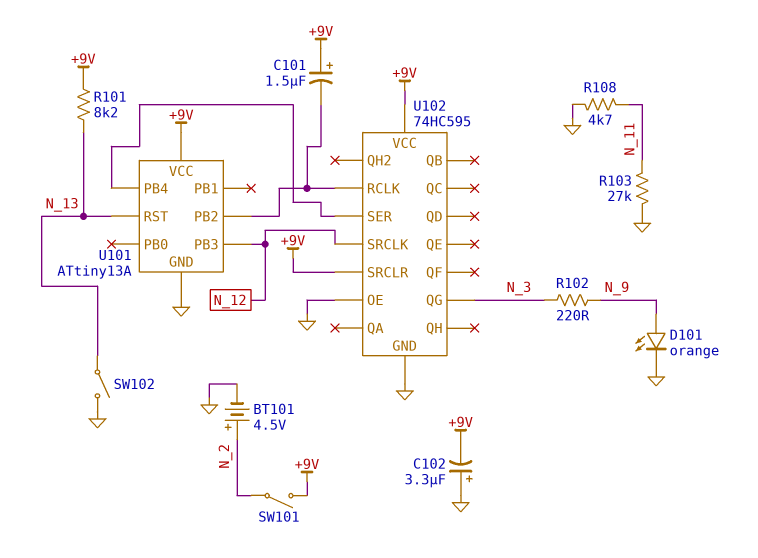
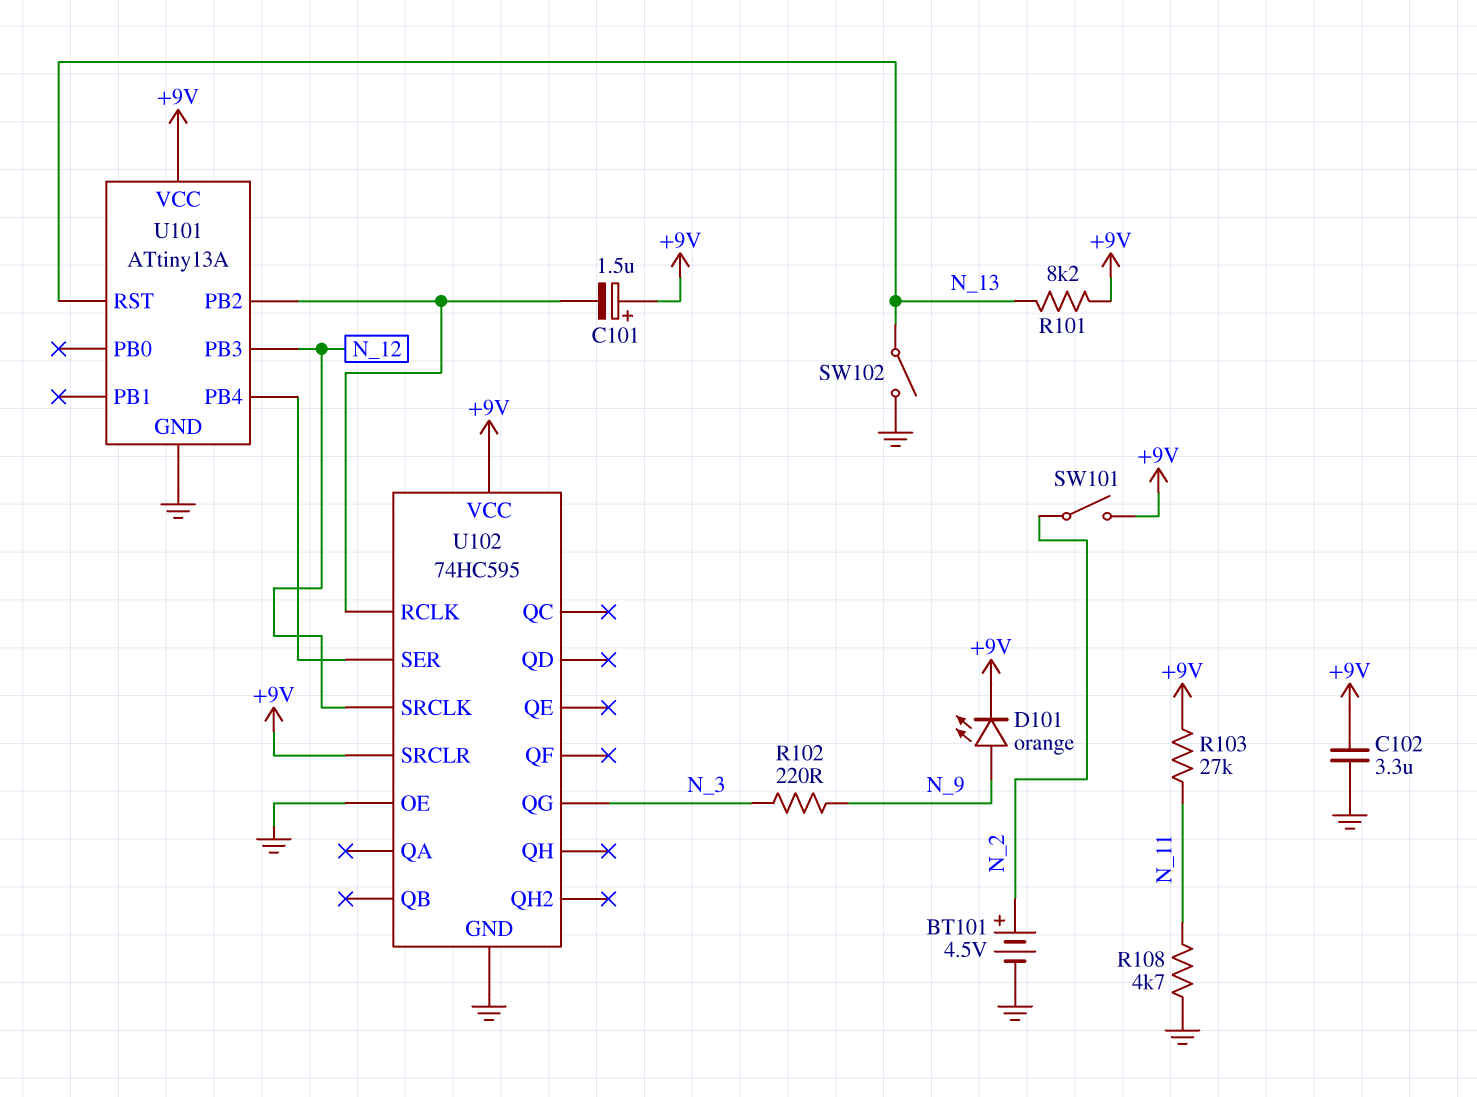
C102: 3.3uF (plus GND, minus +9V) -> 3.3uF (+9V, GND)
D101: LED orange (A N_9, K GND) -> LED orange (A N_9, K +9V)
R103: 27k (GND, N_11) -> 27k (+9V, N_11)

